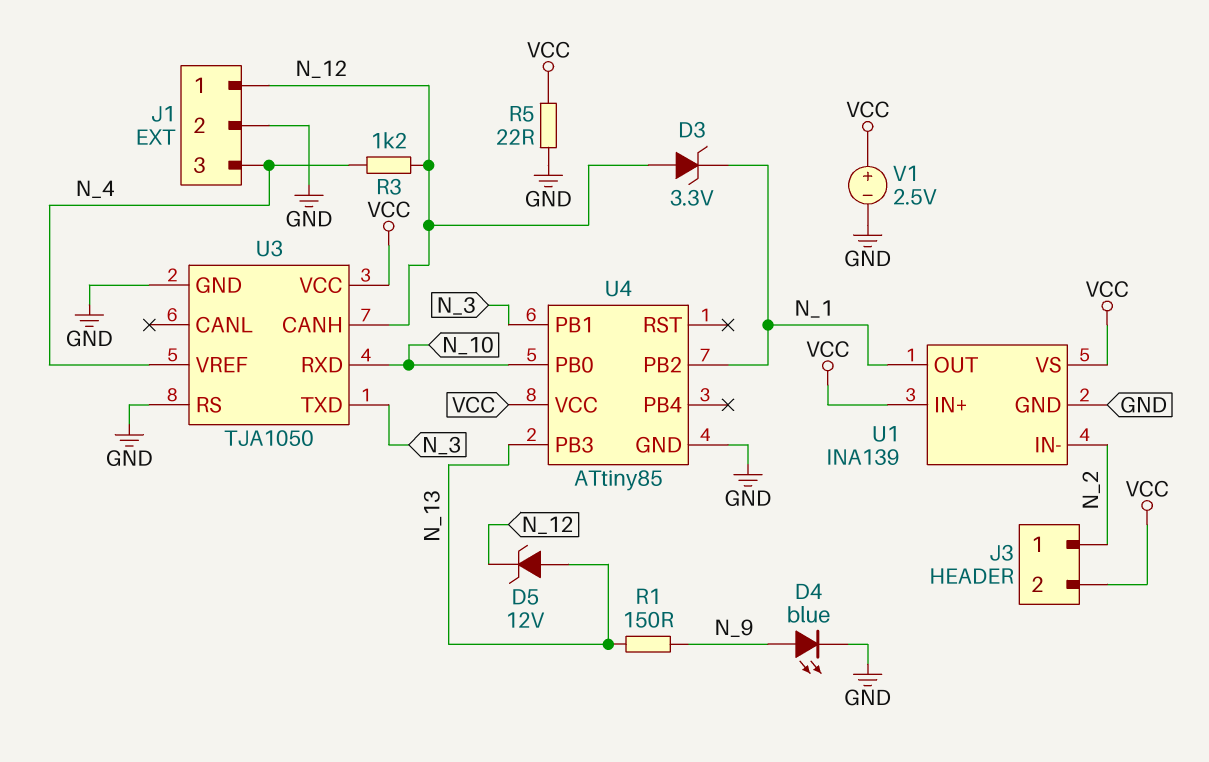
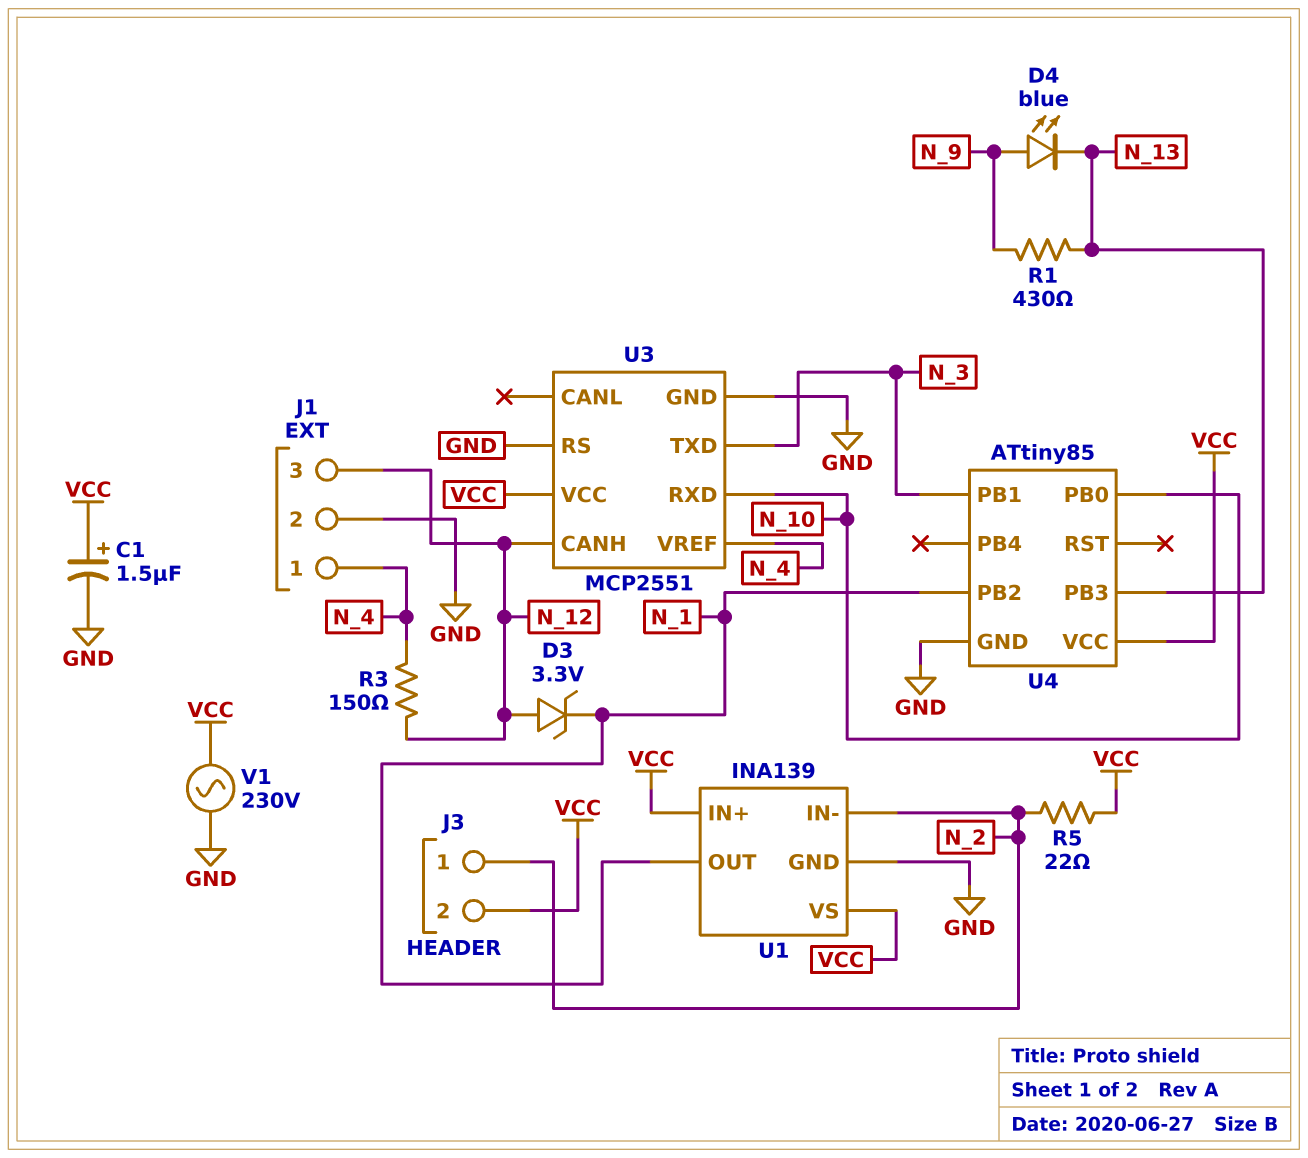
C1: none -> 1.5uF (plus VCC, minus GND)
D4: LED blue (A N_9, K GND) -> LED blue (A N_9, K N_13)
D5: zener 12V (A N_13, K N_12) -> none
J1 pin 1: N_12 -> N_4
J1 pin 3: N_4 -> N_12
R1: 150 (N_9, N_13) -> 430 (N_9, N_13)
R3: 1.2k (N_4, N_12) -> 150 (N_4, N_12)
R5: 22 (GND, VCC) -> 22 (N_2, VCC)
U3: TJA1050 -> MCP2551
V1: 2.5V (plus VCC, minus GND) -> AC 230V (GND, VCC)

